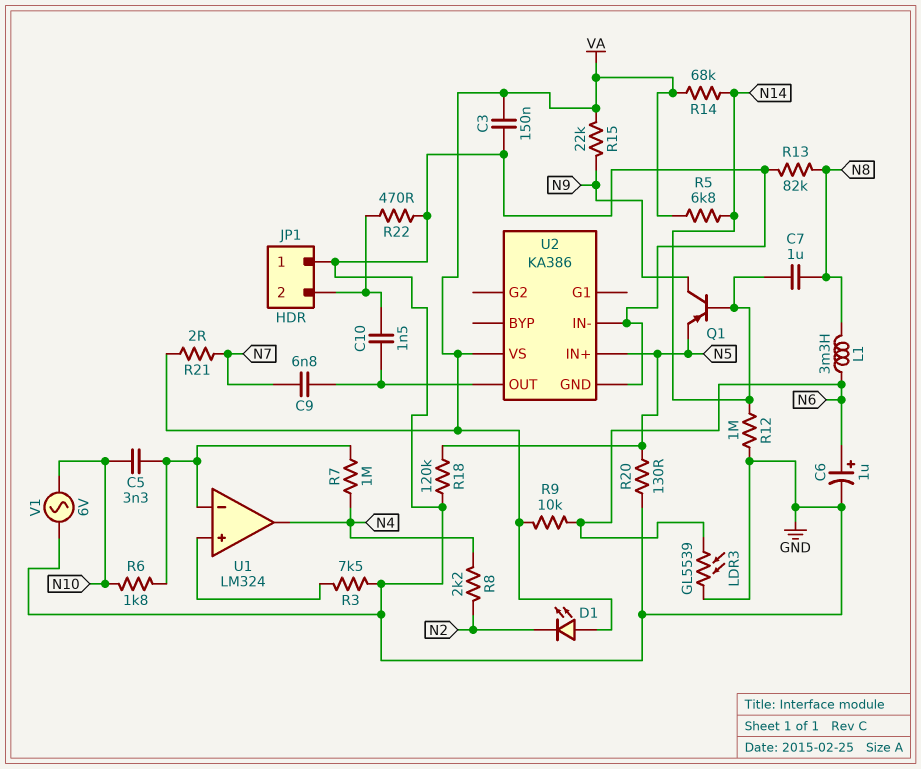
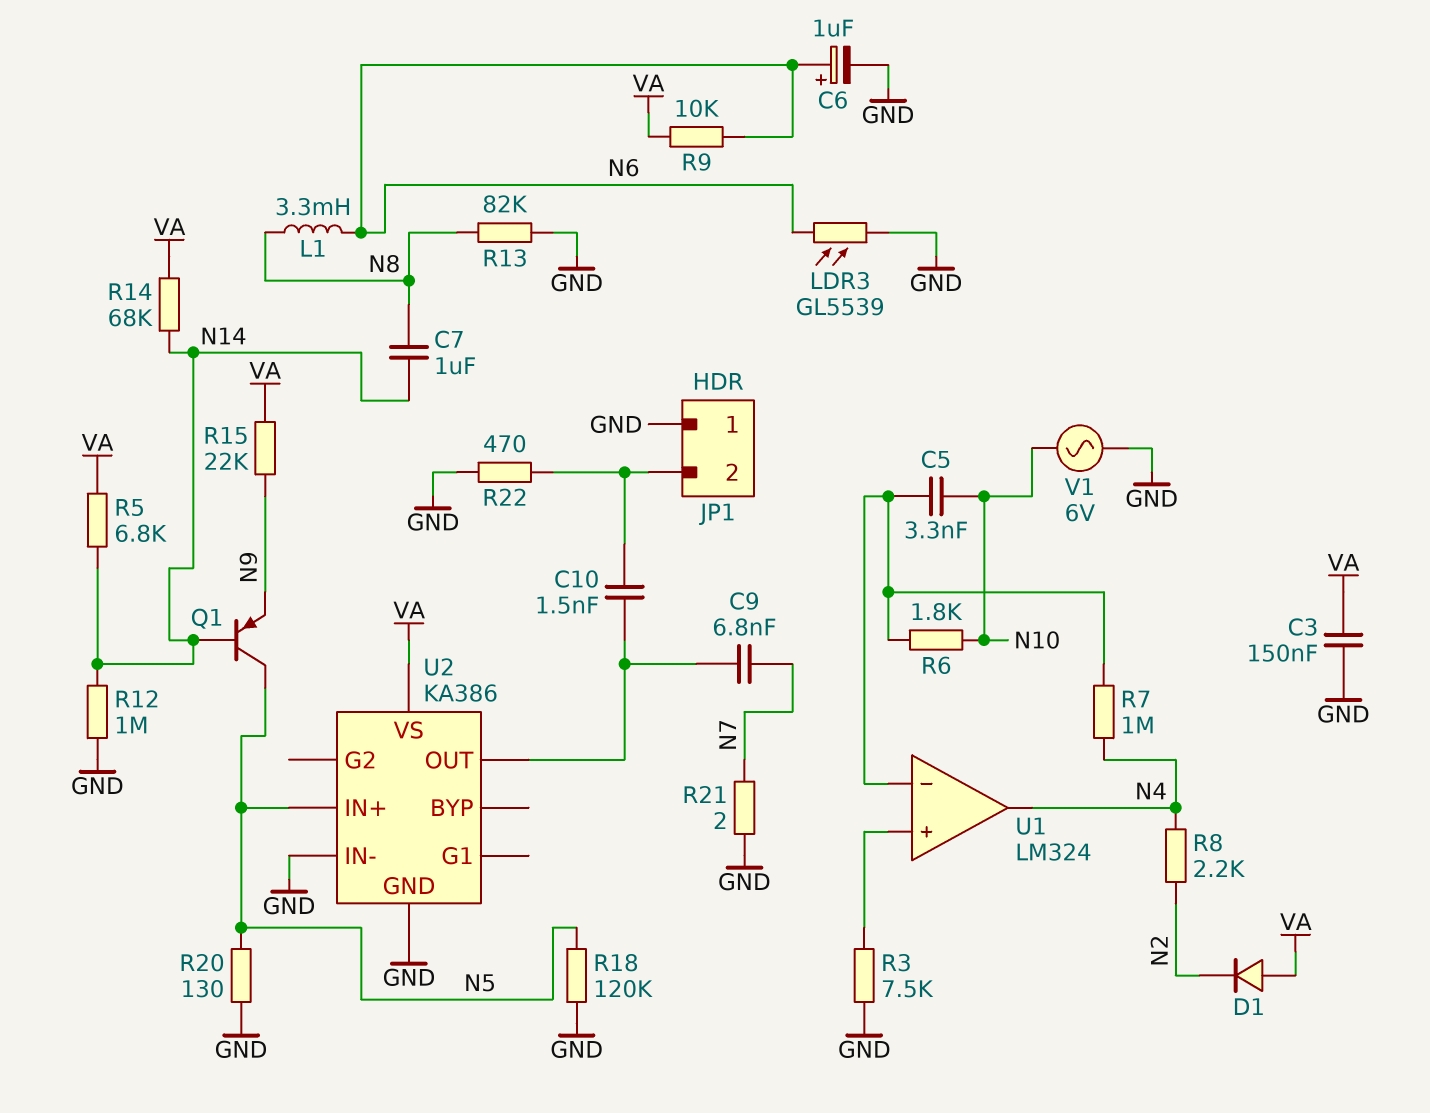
D1: LED (A VA, K N2) -> diode (A VA, K N2)
Q1: PNP (B N14, C N9, E N5) -> PNP (B N14, C N5, E N9)
R21: 2 (N7, VA) -> 2 (GND, N7)

